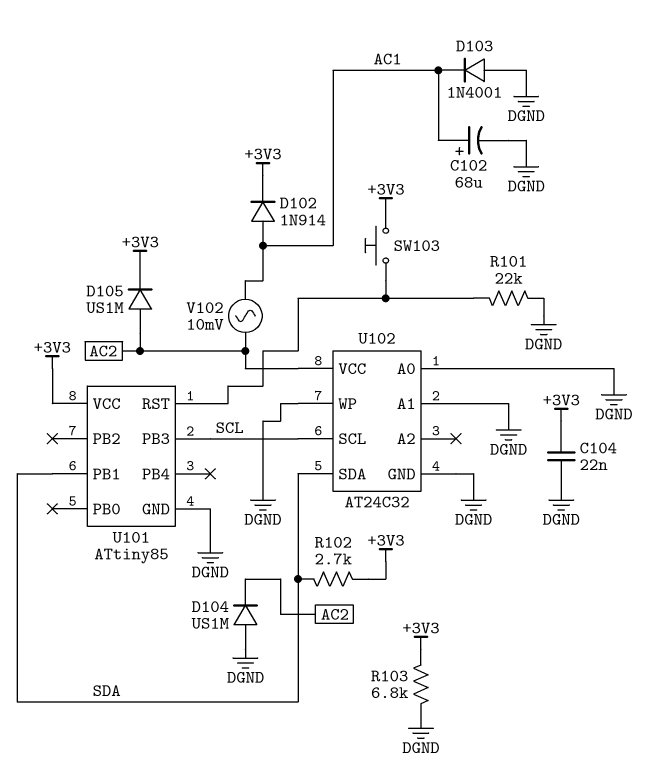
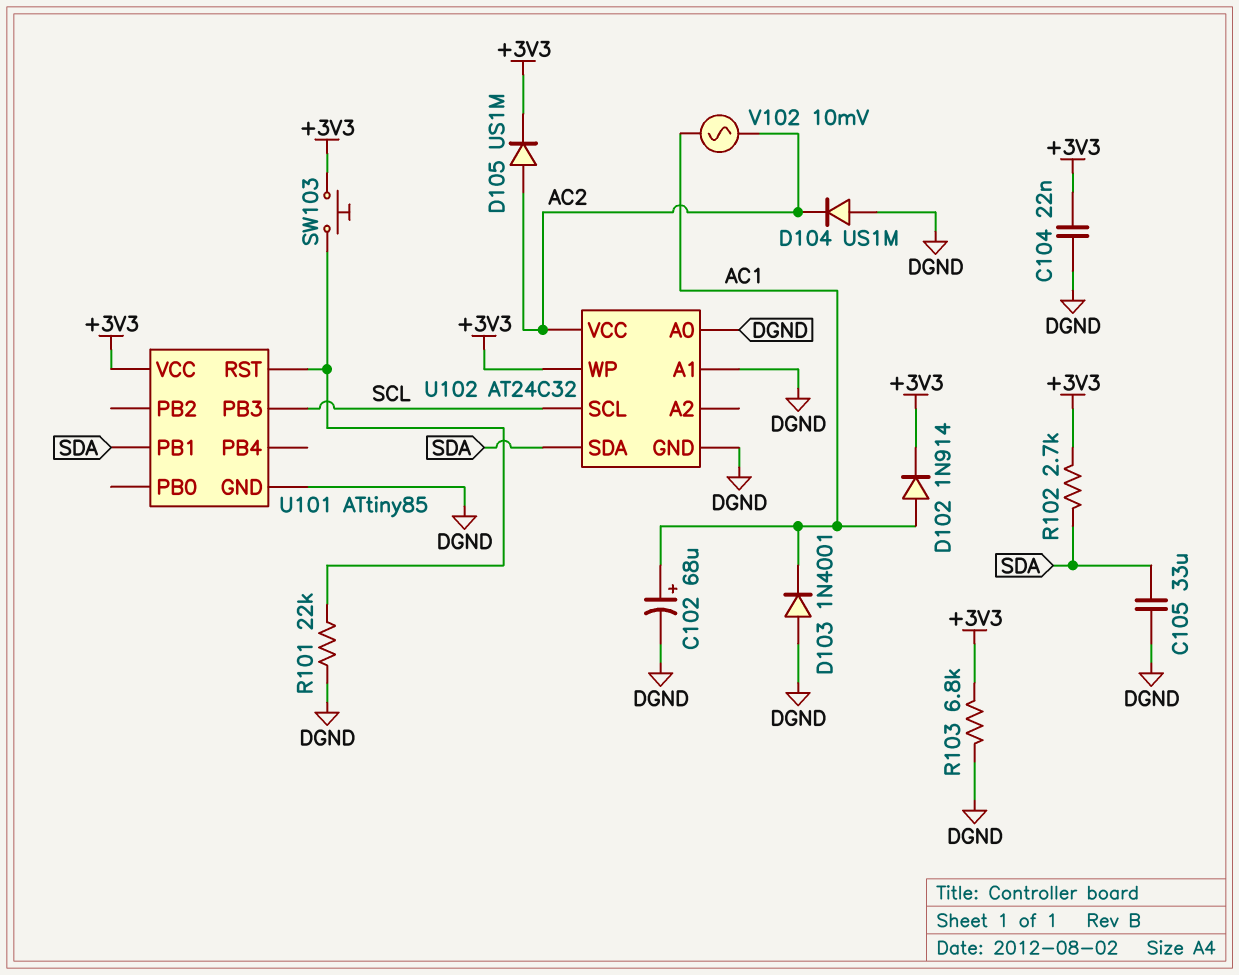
C105: none -> 33uF (DGND, SDA)
U102 pin WP: DGND -> +3V3

